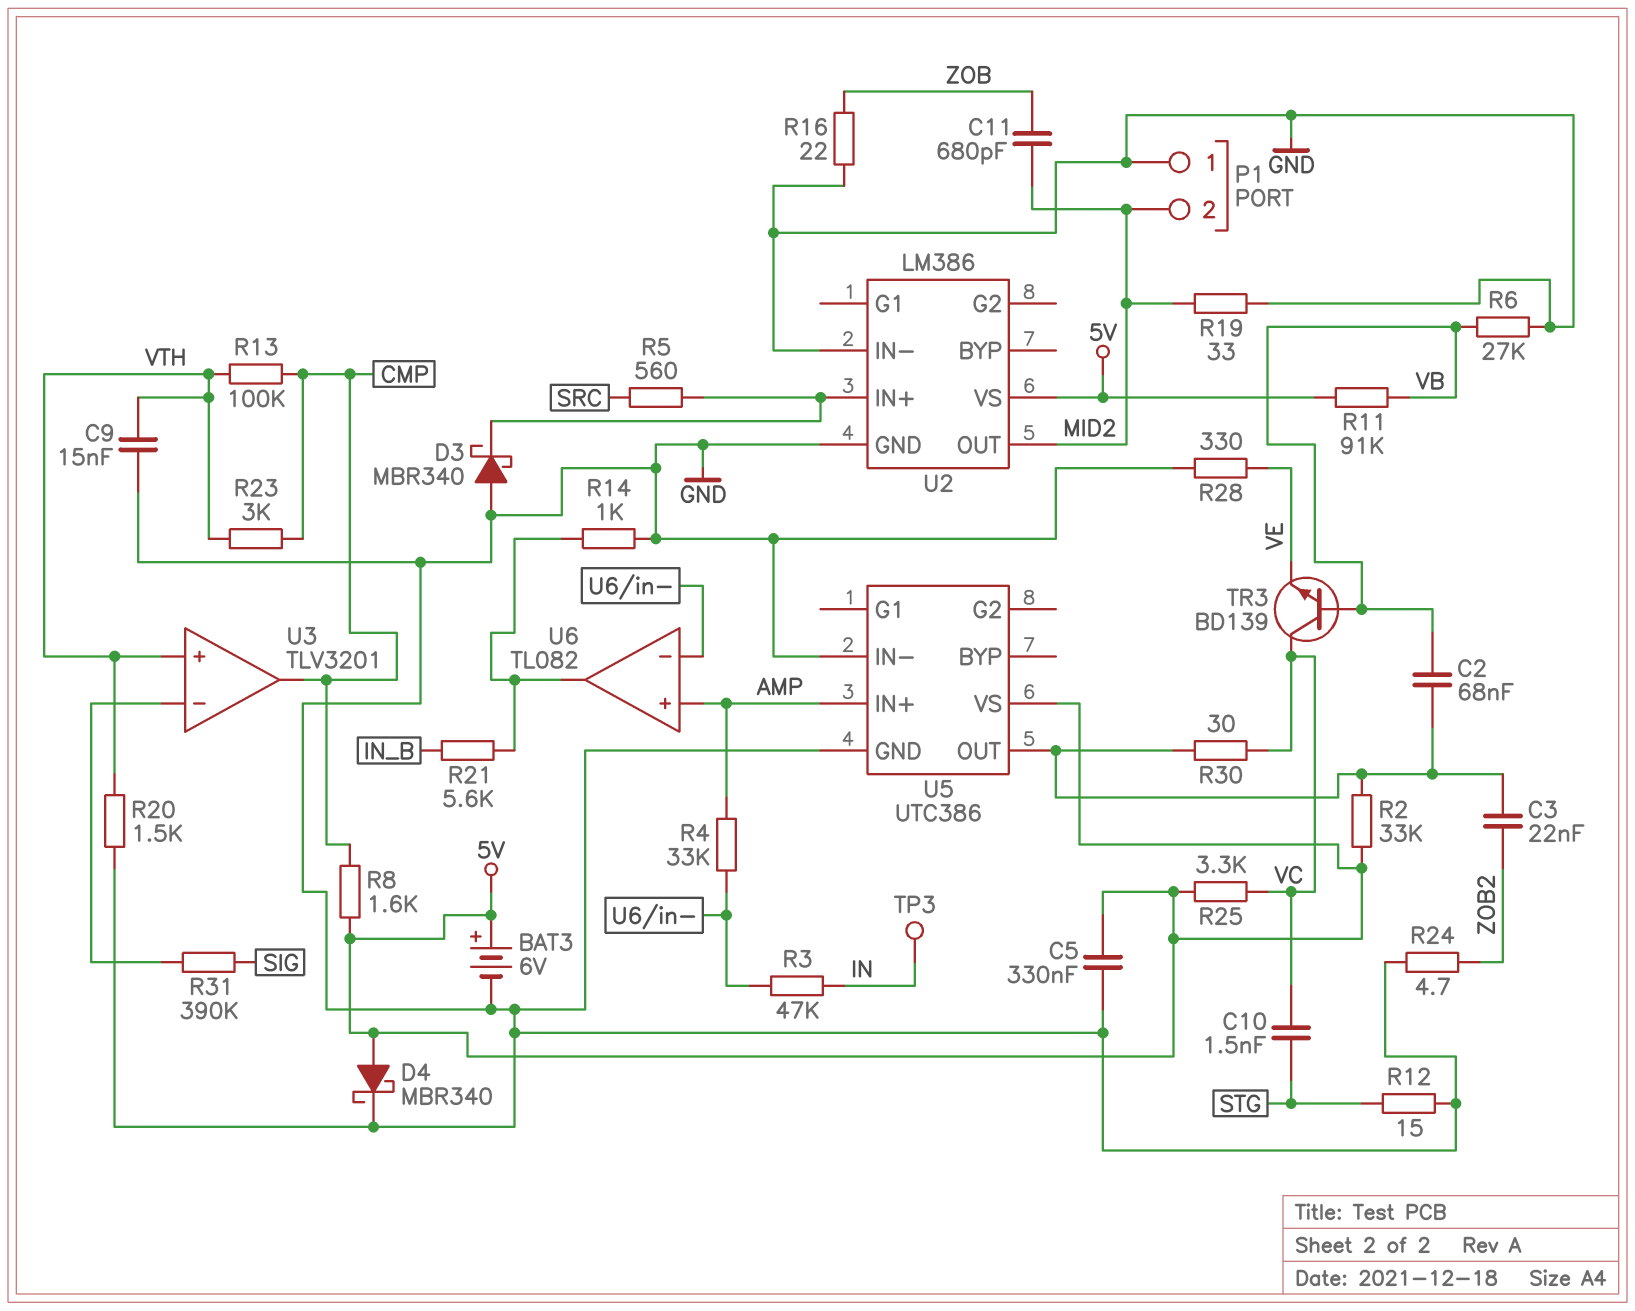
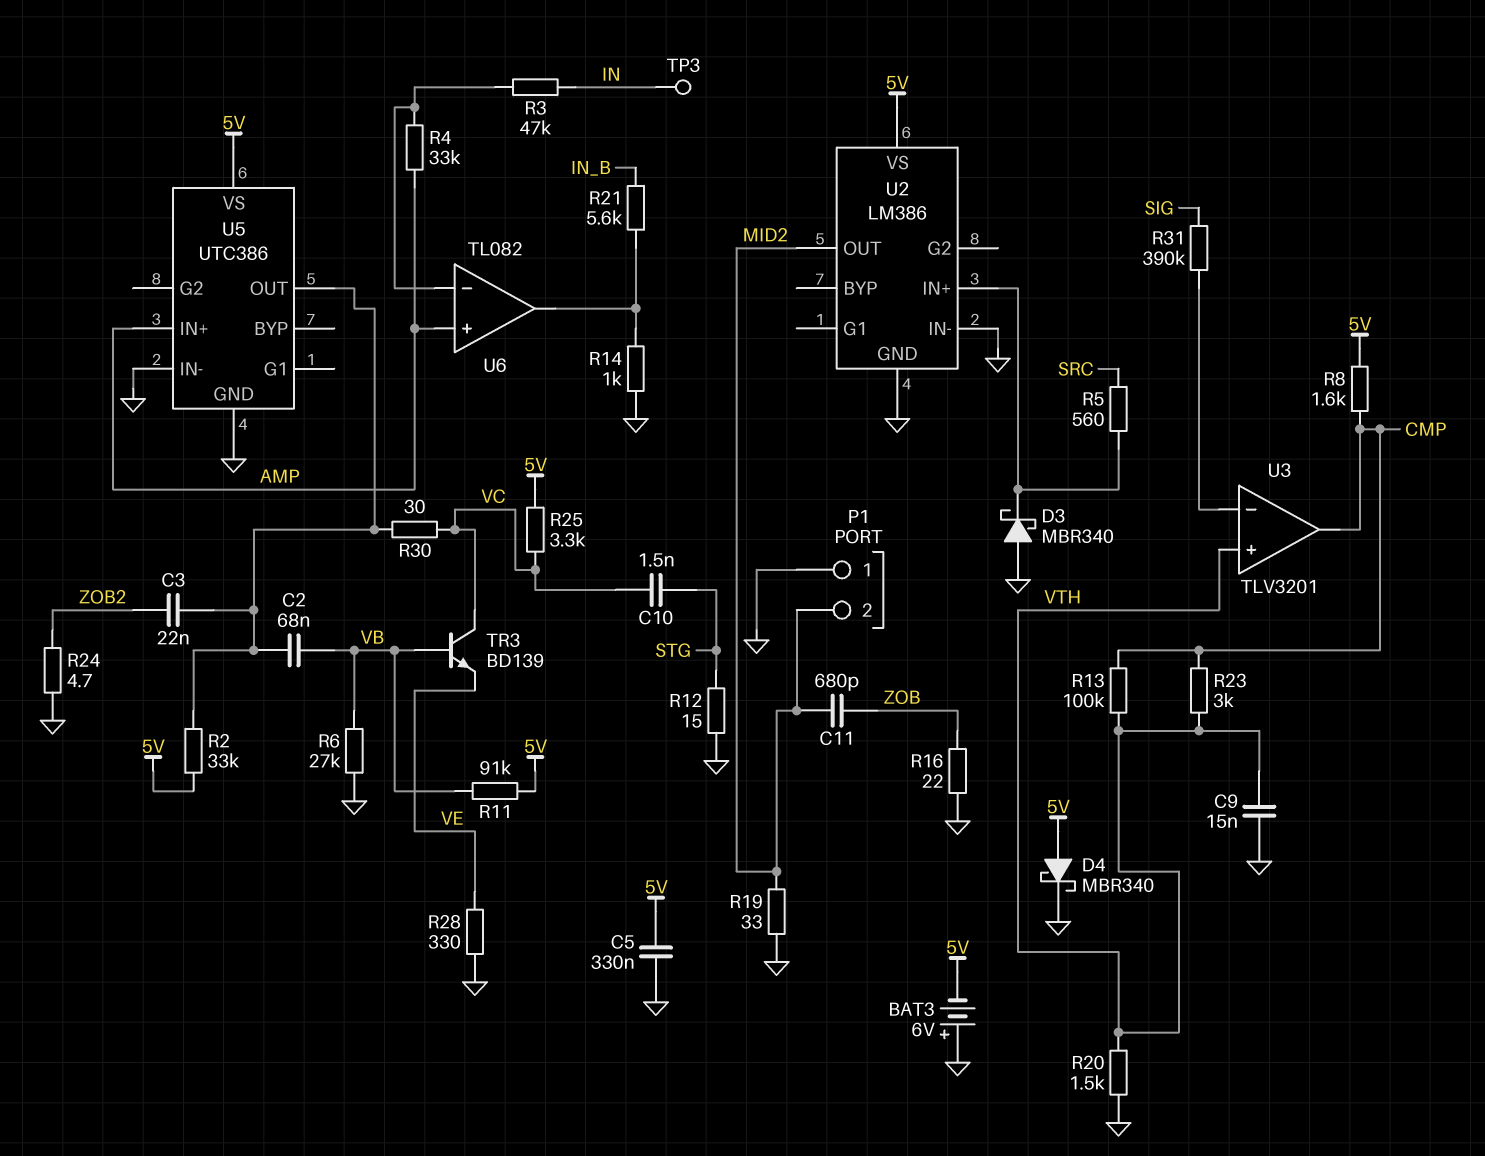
BAT3: 6V (plus 5V, minus GND) -> 6V (plus GND, minus 5V)

